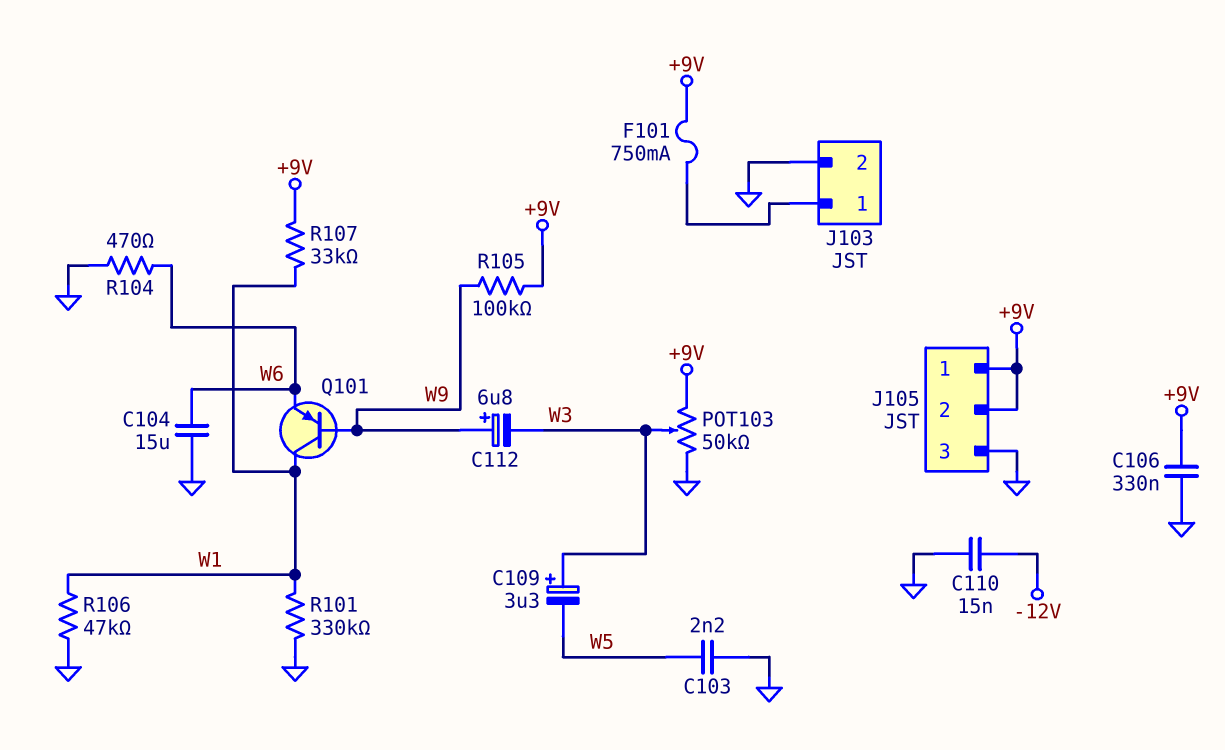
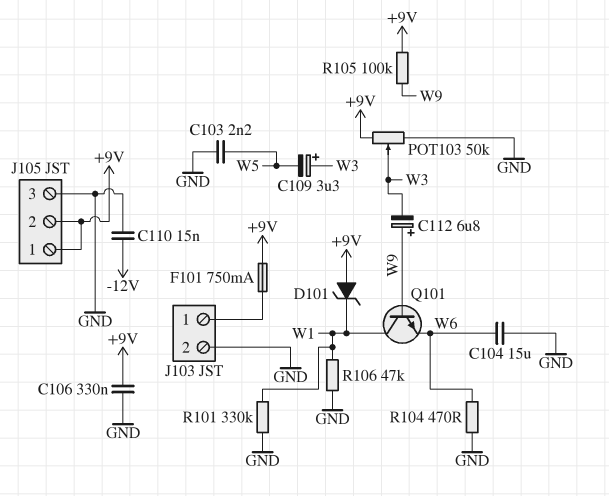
D101: none -> zener (A +9V, K W1)
Q101: PNP (B W9, C W1, E W6) -> NPN (B W9, C W1, E W6)
R107: 33k (+9V, W1) -> none

